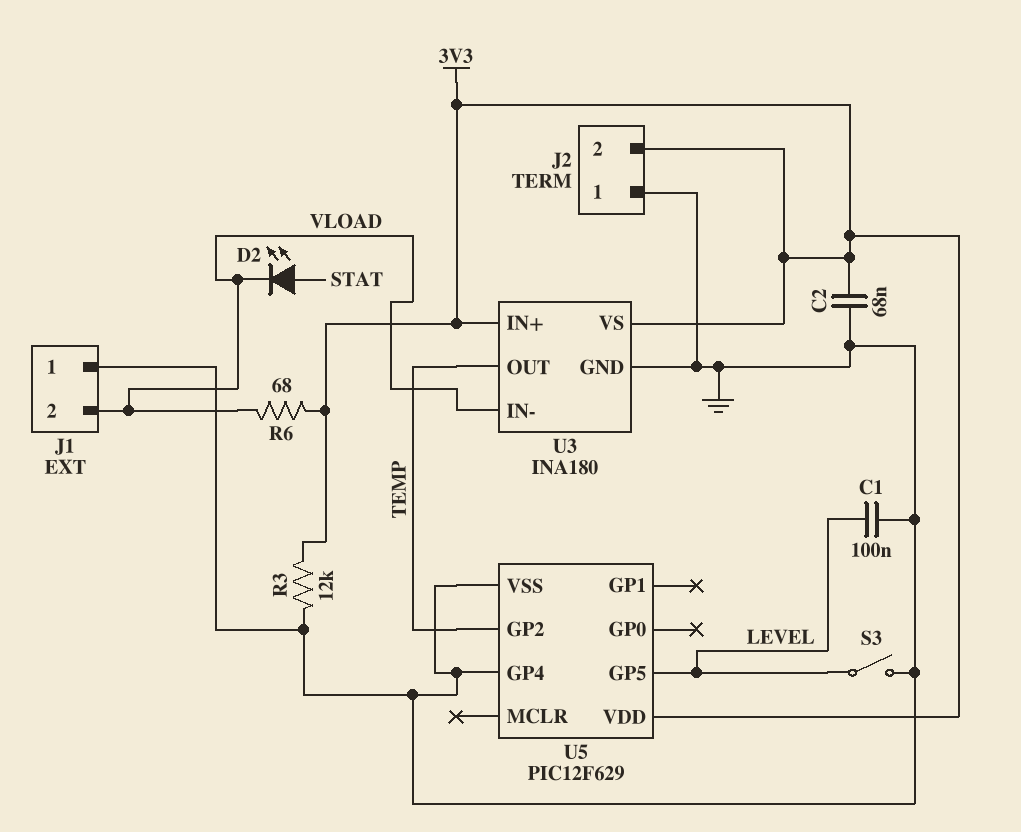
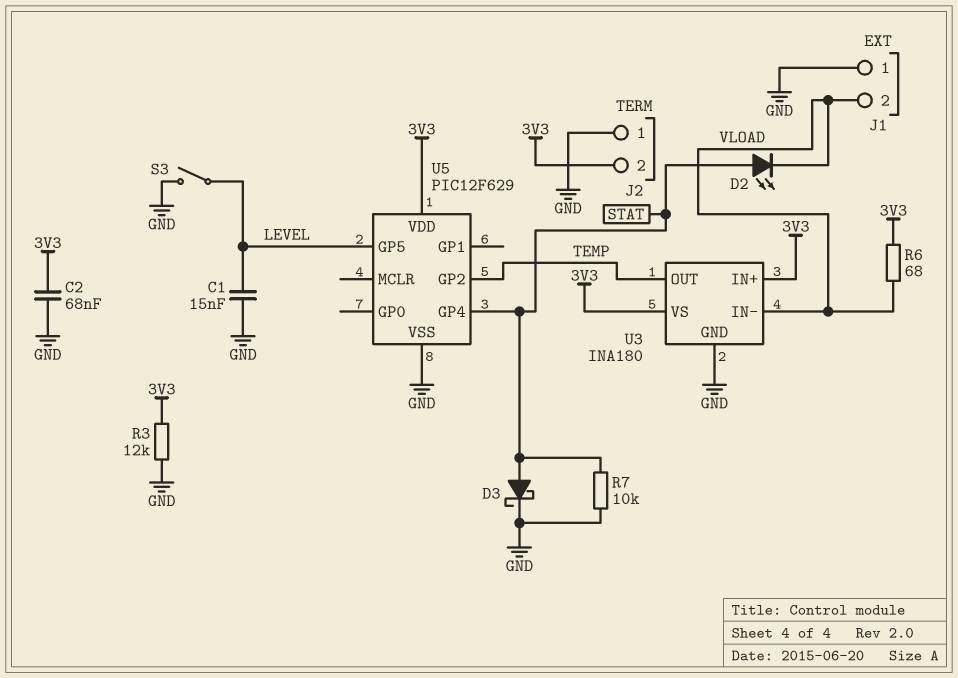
C1: 100nF (GND, LEVEL) -> 15nF (GND, LEVEL)
D3: none -> schottky (A STAT, K GND)
R7: none -> 10k (GND, STAT)
U5 pin GP4: GND -> STAT

